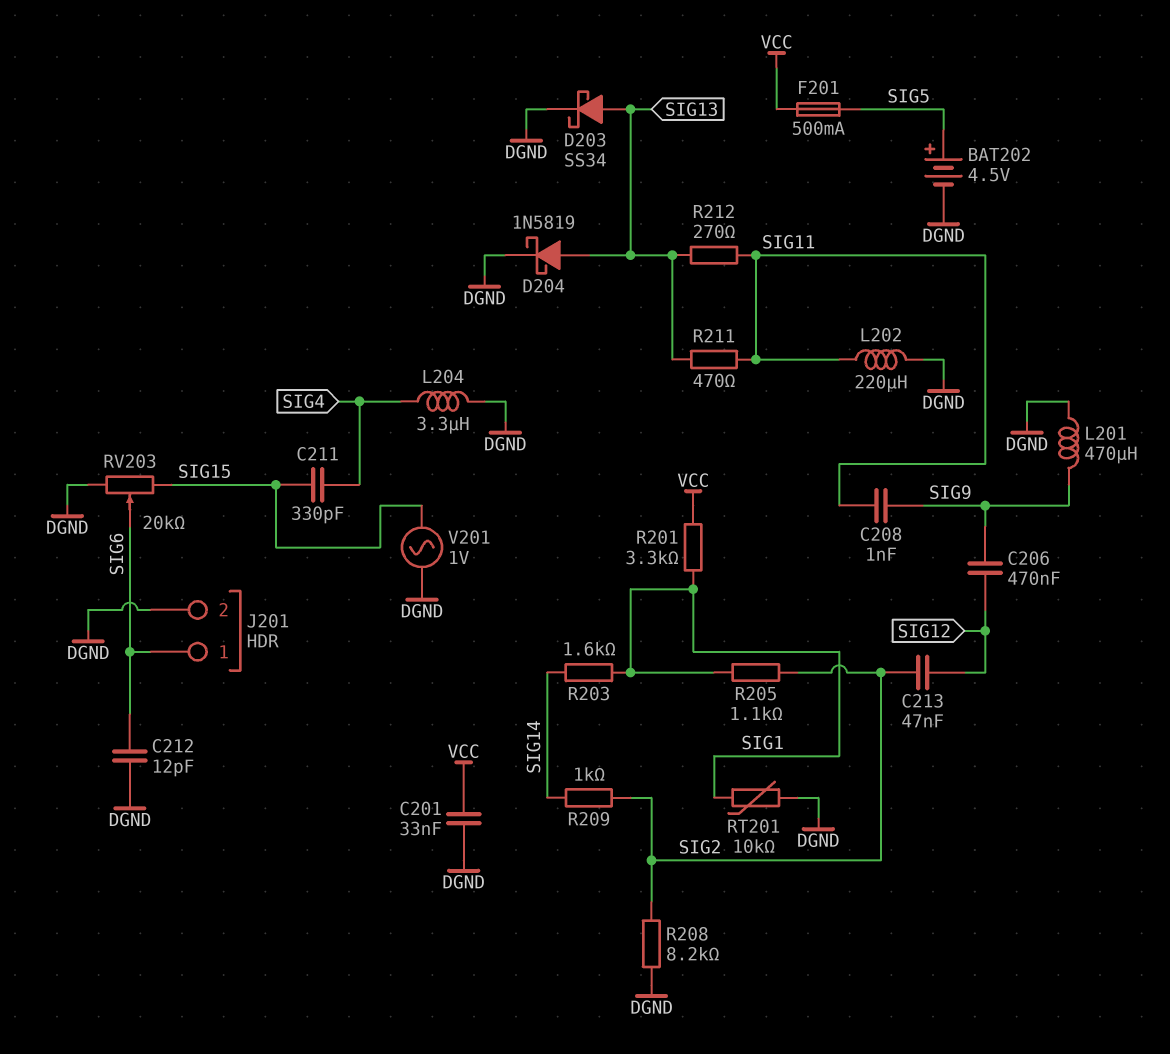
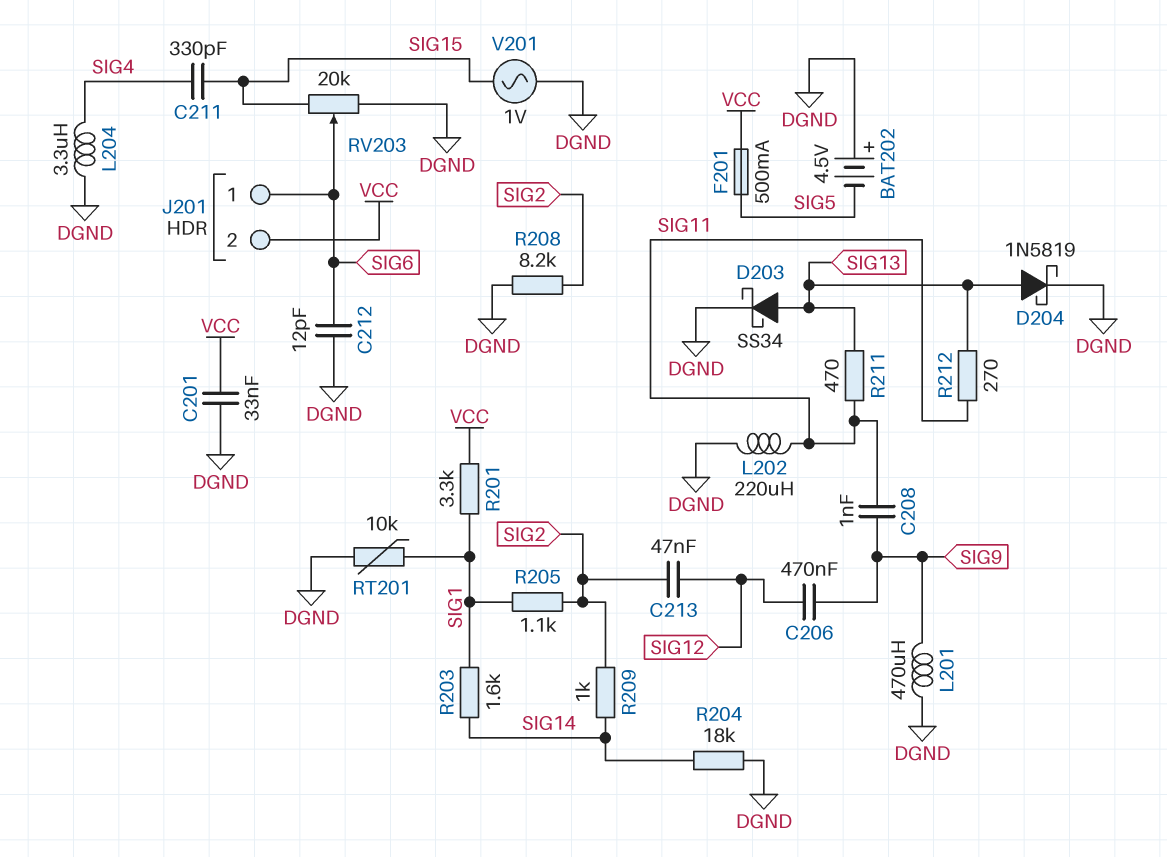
BAT202: 4.5V (plus SIG5, minus DGND) -> 4.5V (plus DGND, minus SIG5)
J201 pin 2: DGND -> VCC
R204: none -> 18k (DGND, SIG14)

